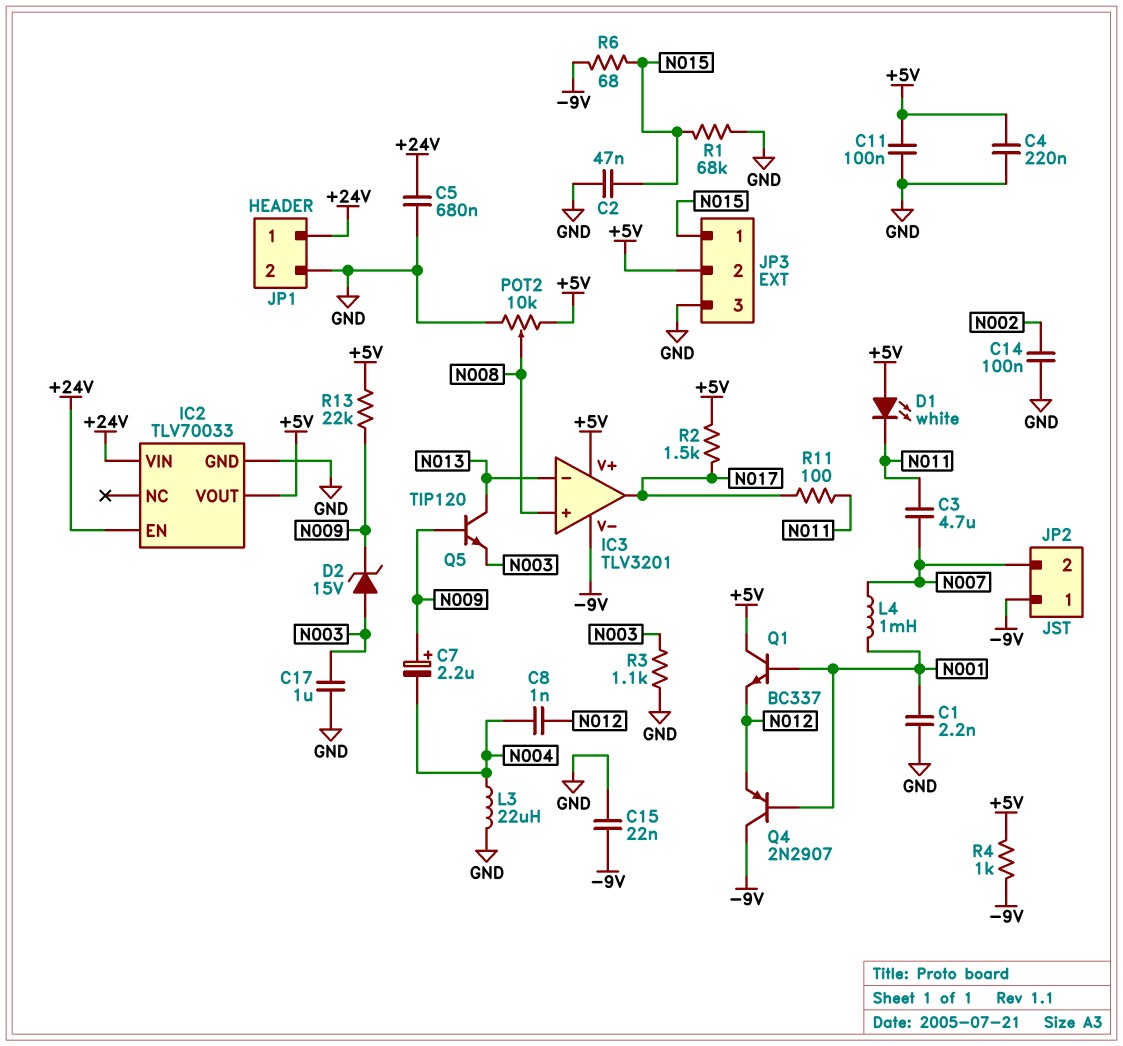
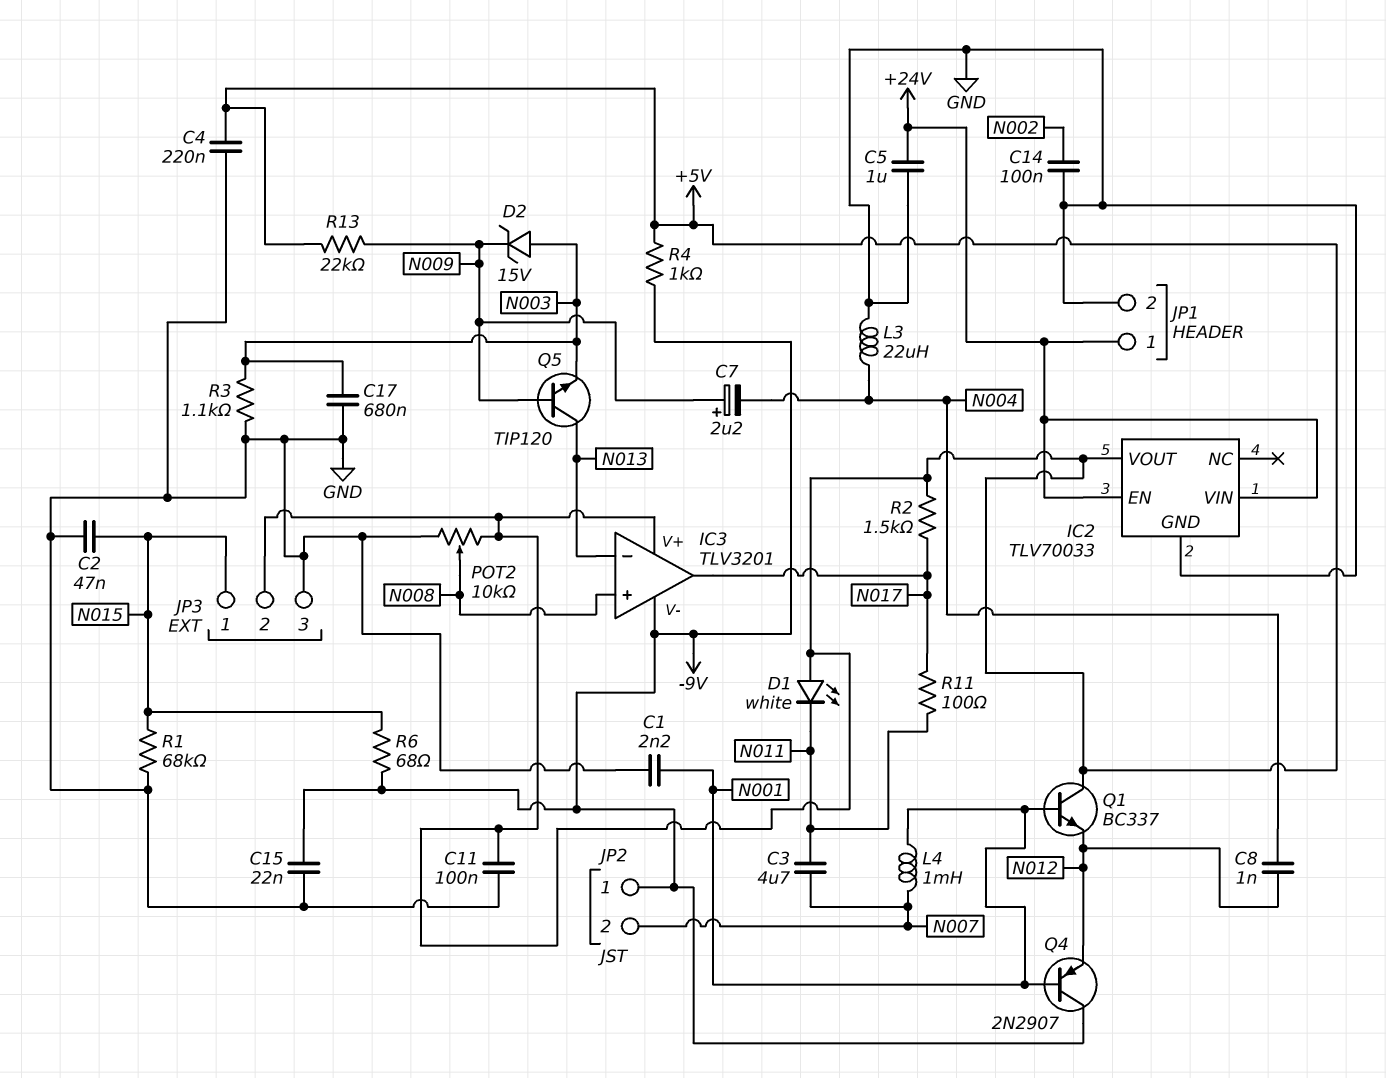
C5: 680nF (+24V, GND) -> 1uF (+24V, GND)
C17: 1uF (GND, N003) -> 680nF (GND, N003)

